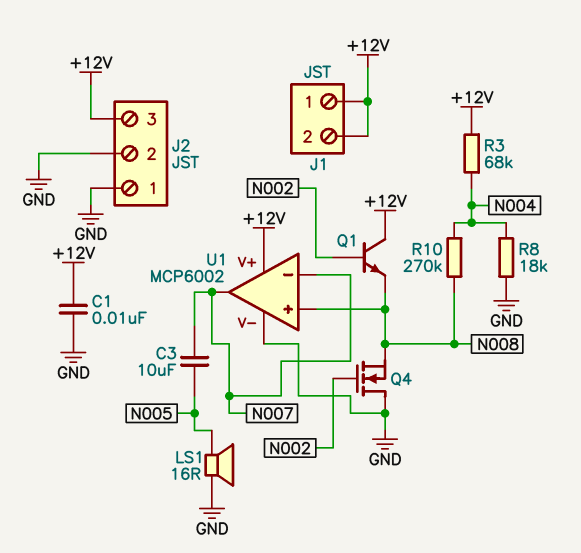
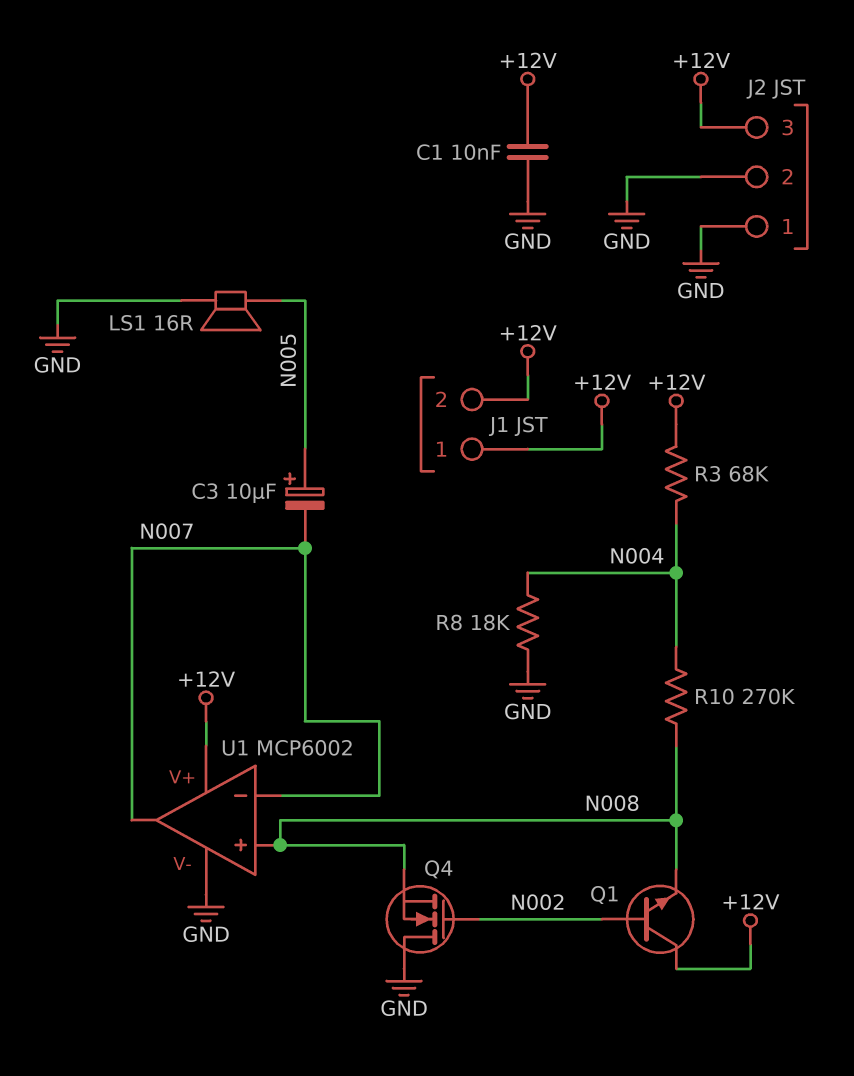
C3: 10uF (N005, N007) -> 10uF (plus N005, minus N007)

